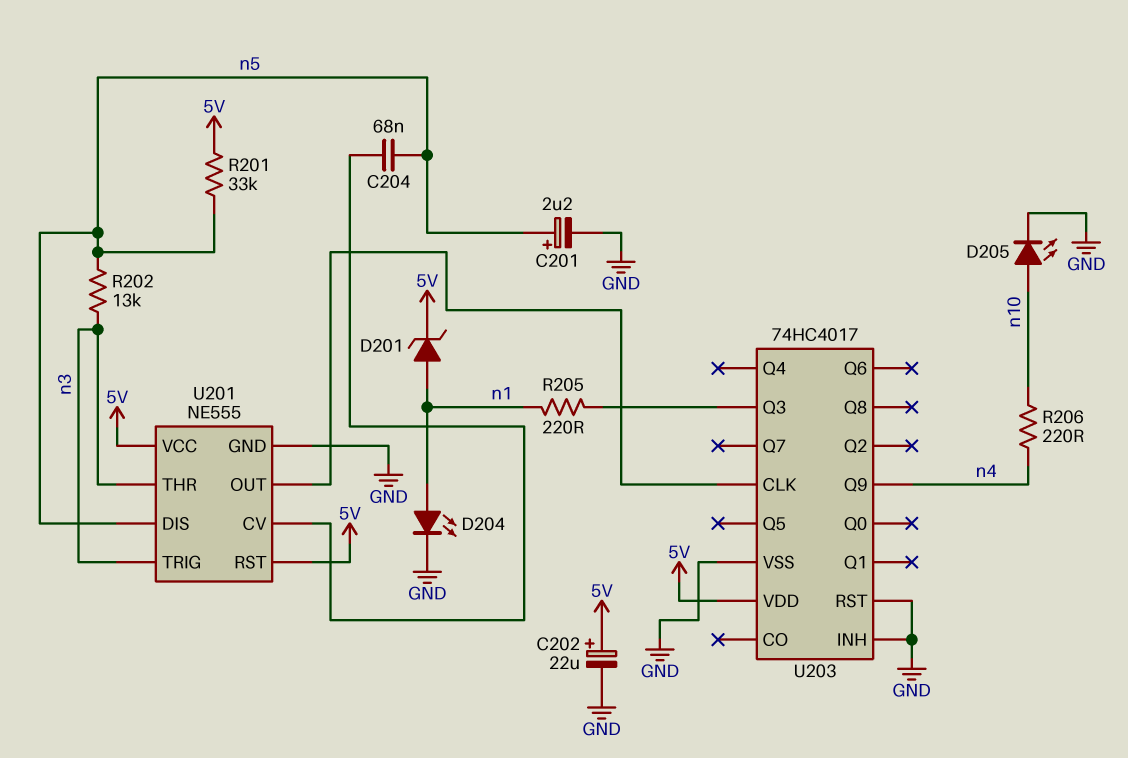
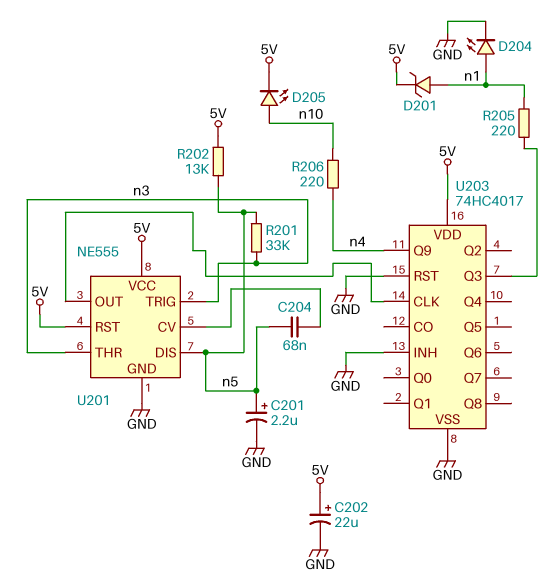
D205: LED (A n10, K GND) -> LED (A n10, K 5V)
R201: 33k (5V, n5) -> 33k (n3, n5)
R202: 13k (n3, n5) -> 13k (5V, n5)

